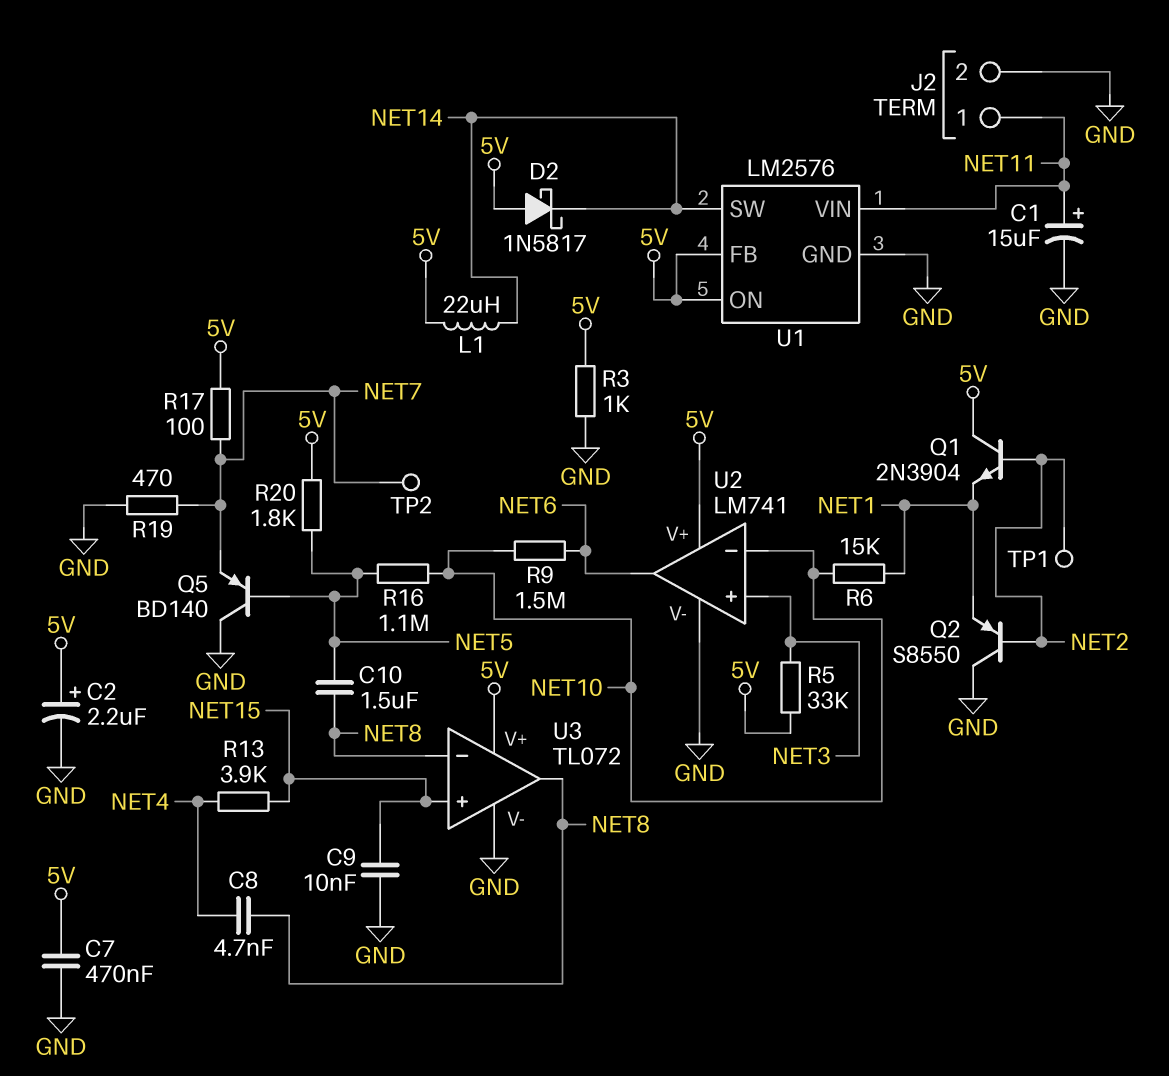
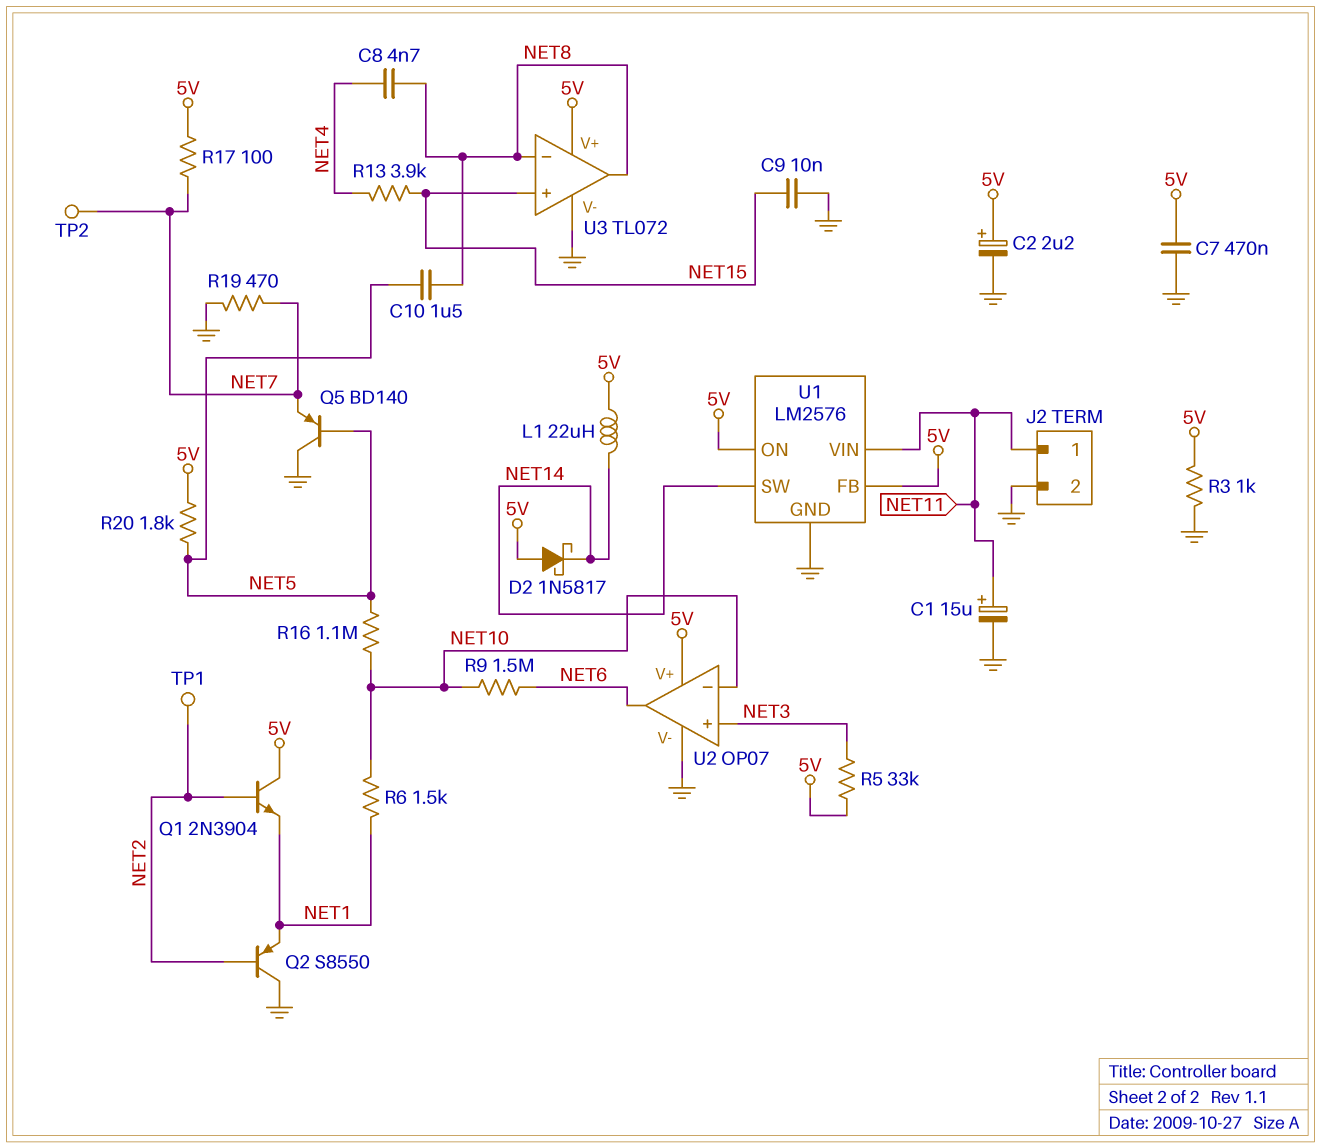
R6: 15k (NET1, NET10) -> 1.5k (NET1, NET10)
U2: LM741 -> OP07

